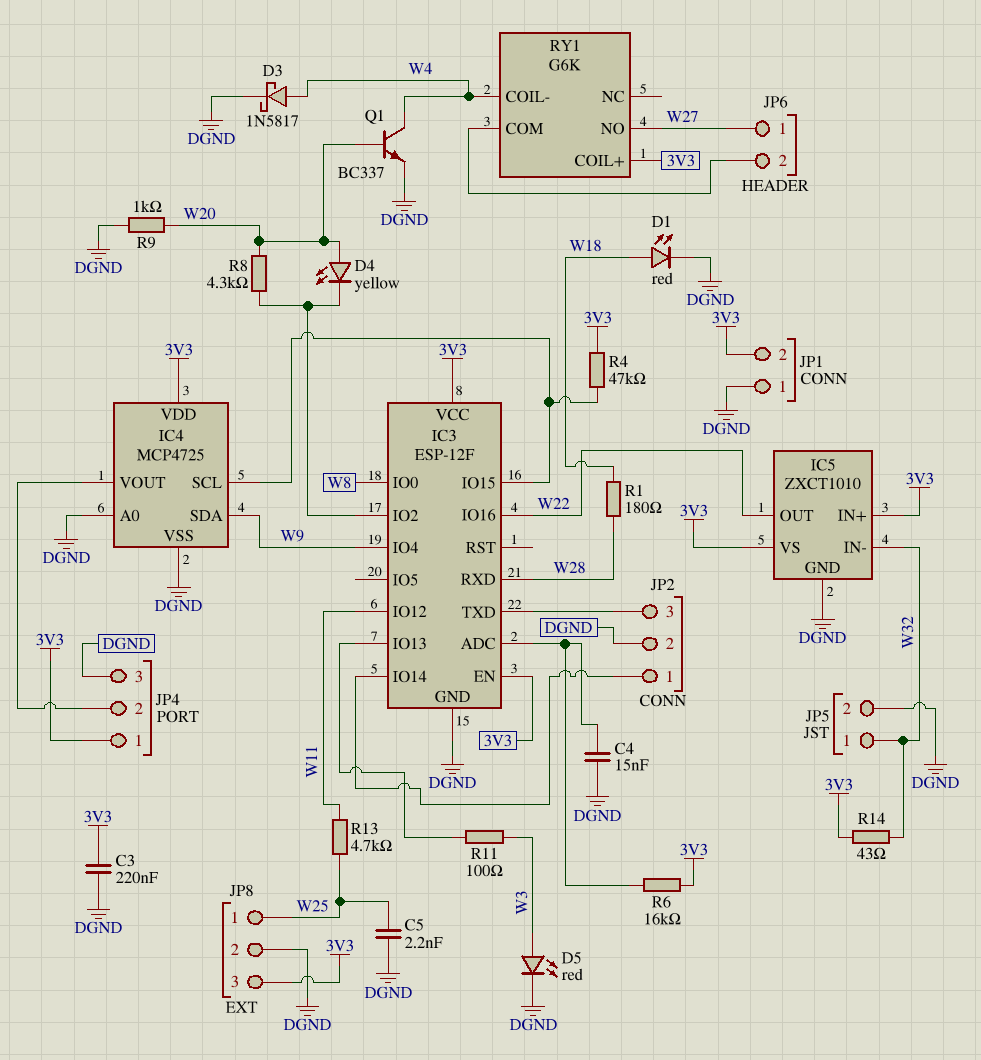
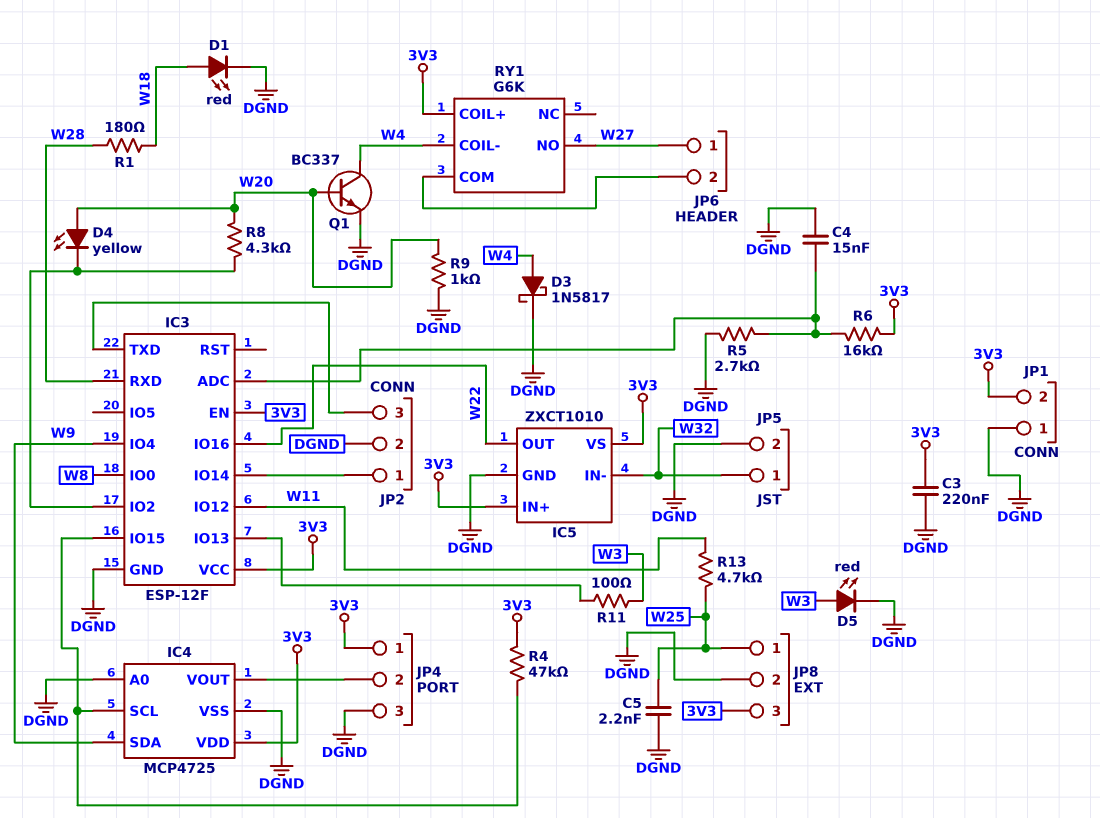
R5: none -> 2.7k (DGND, IC3/ADC)
R14: 43 (3V3, W32) -> none

